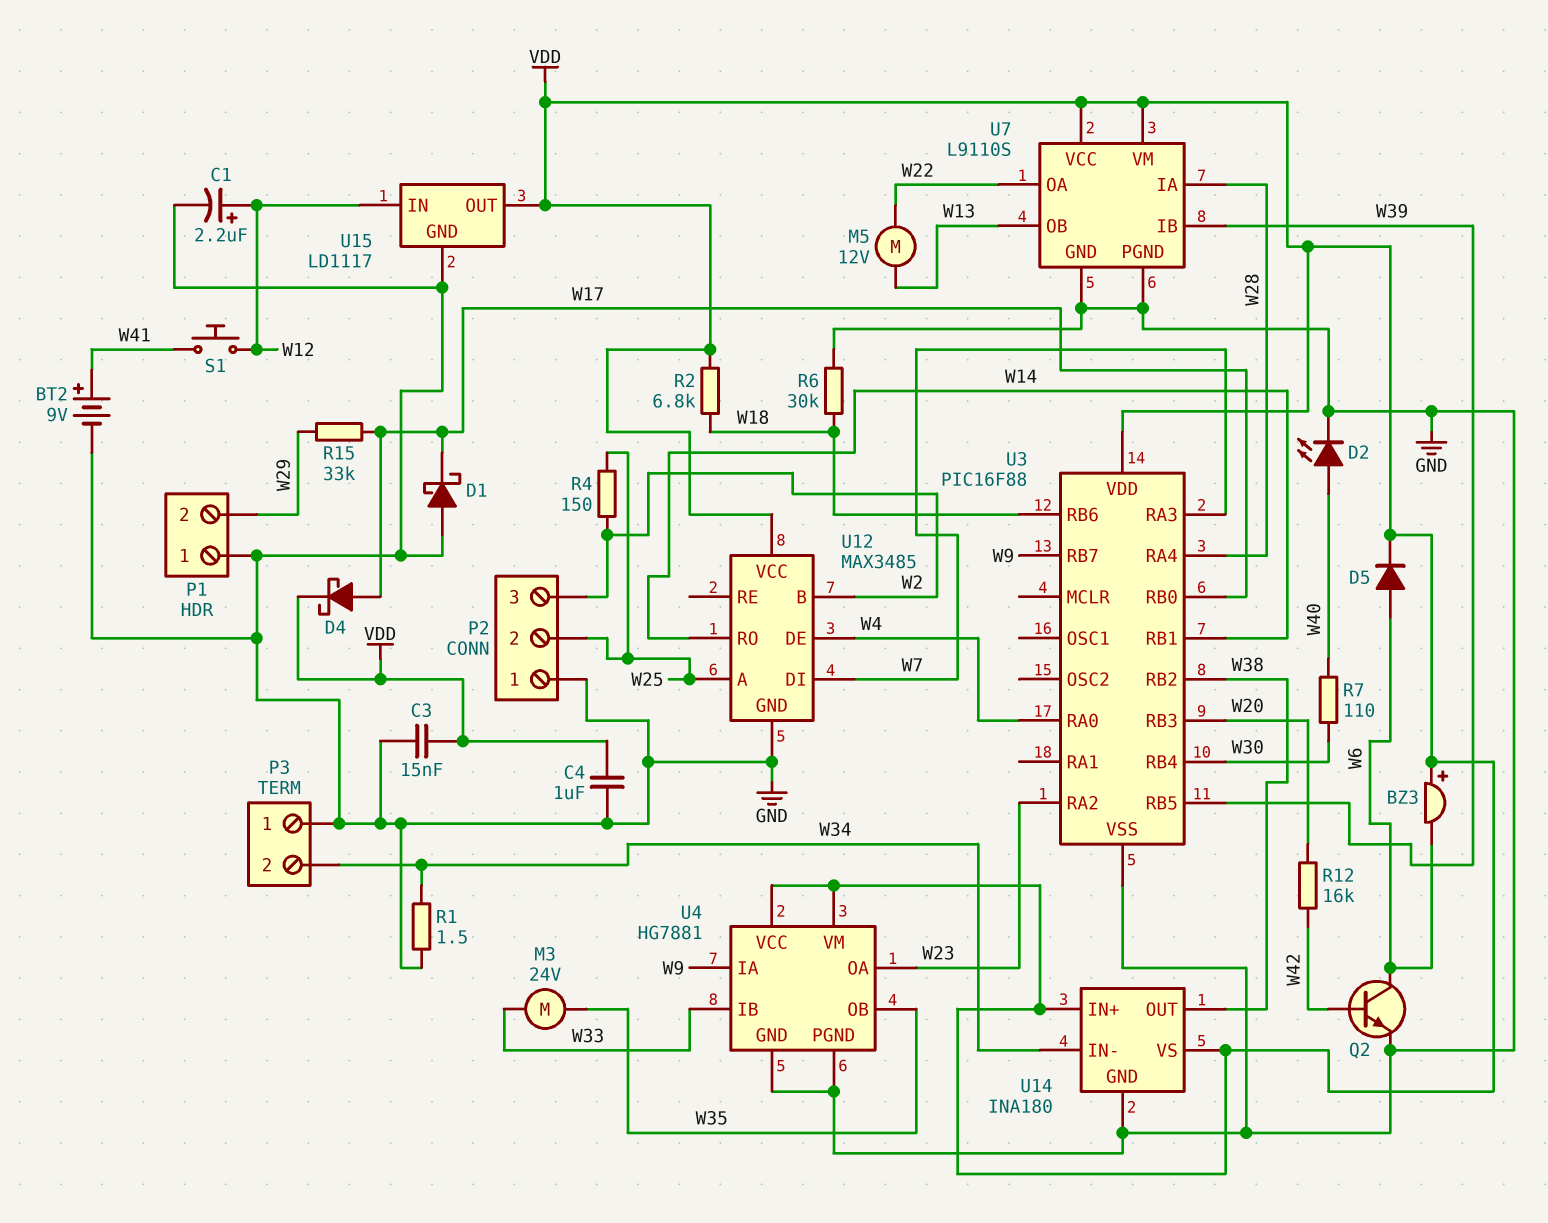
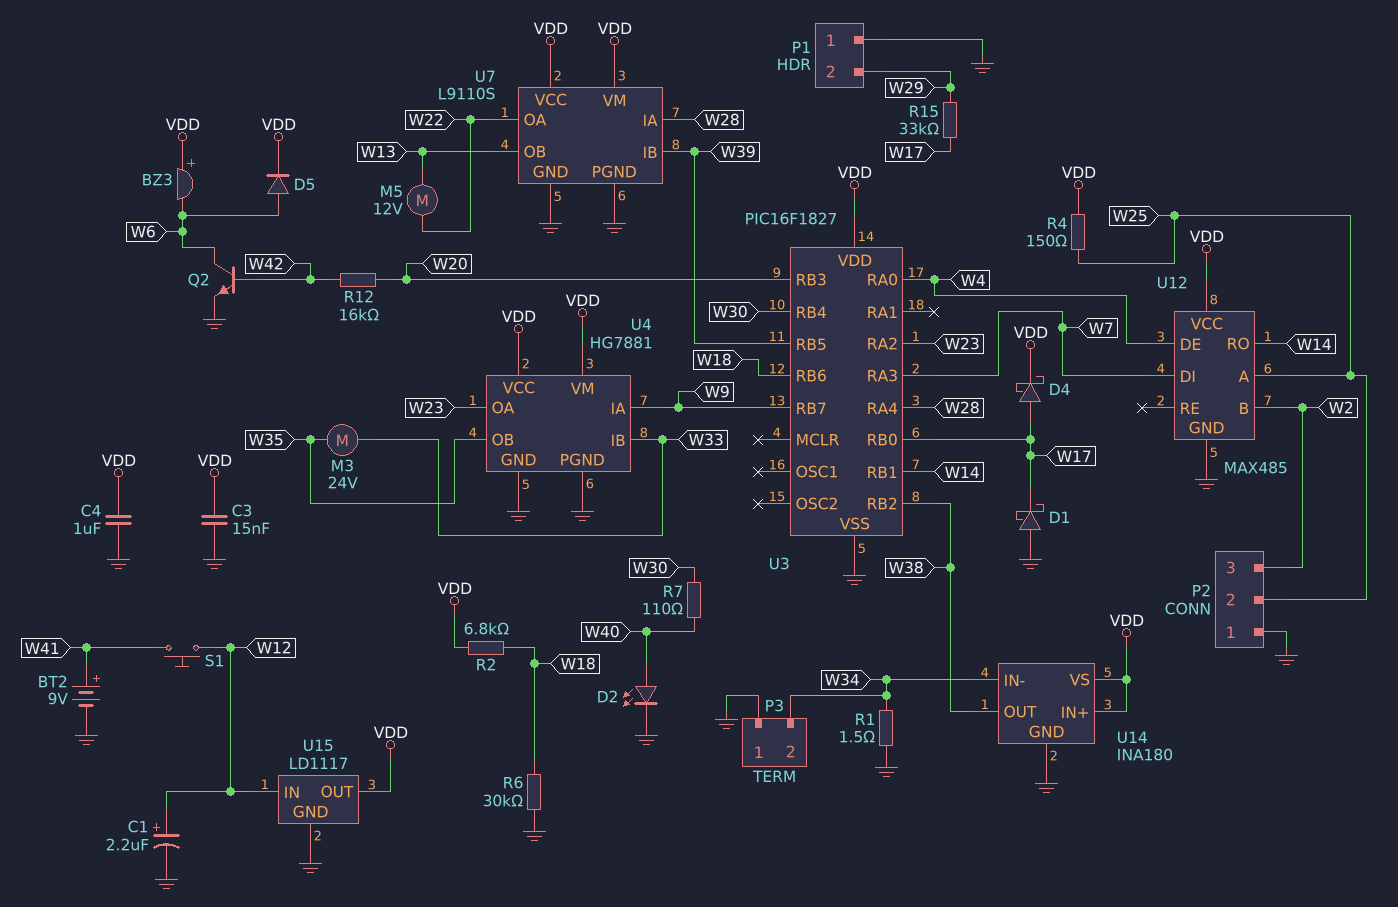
R4: 150 (W2, W25) -> 150 (VDD, W25)
U3: PIC16F88 -> PIC16F1827
U12: MAX3485 -> MAX485

